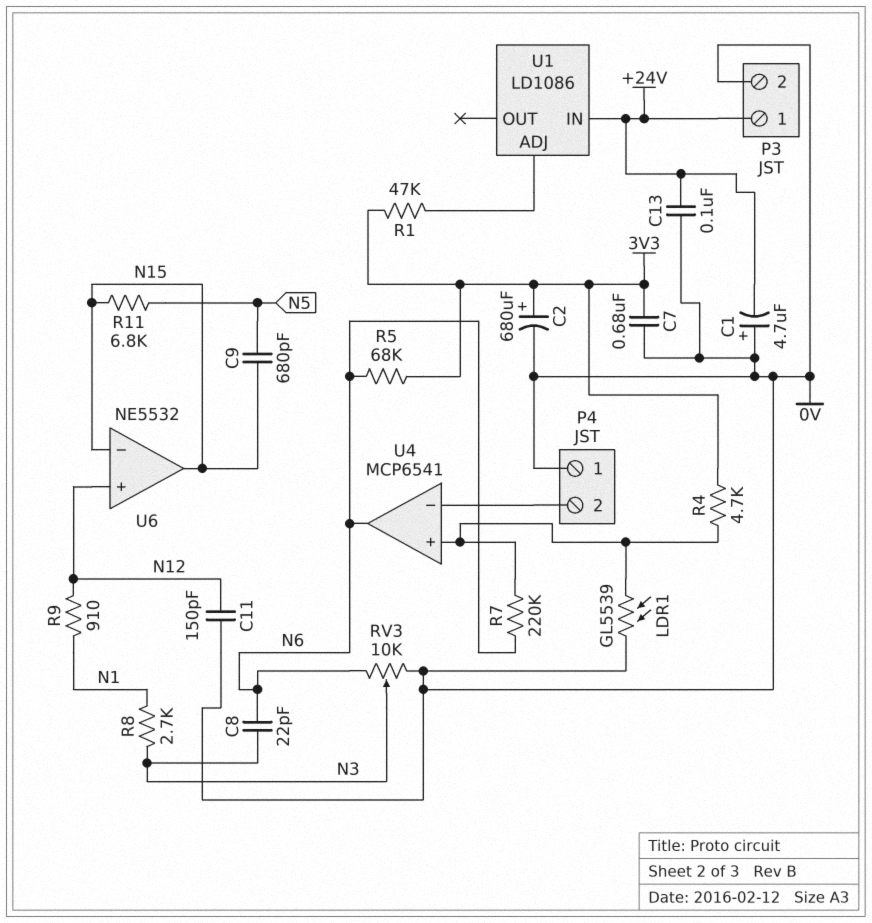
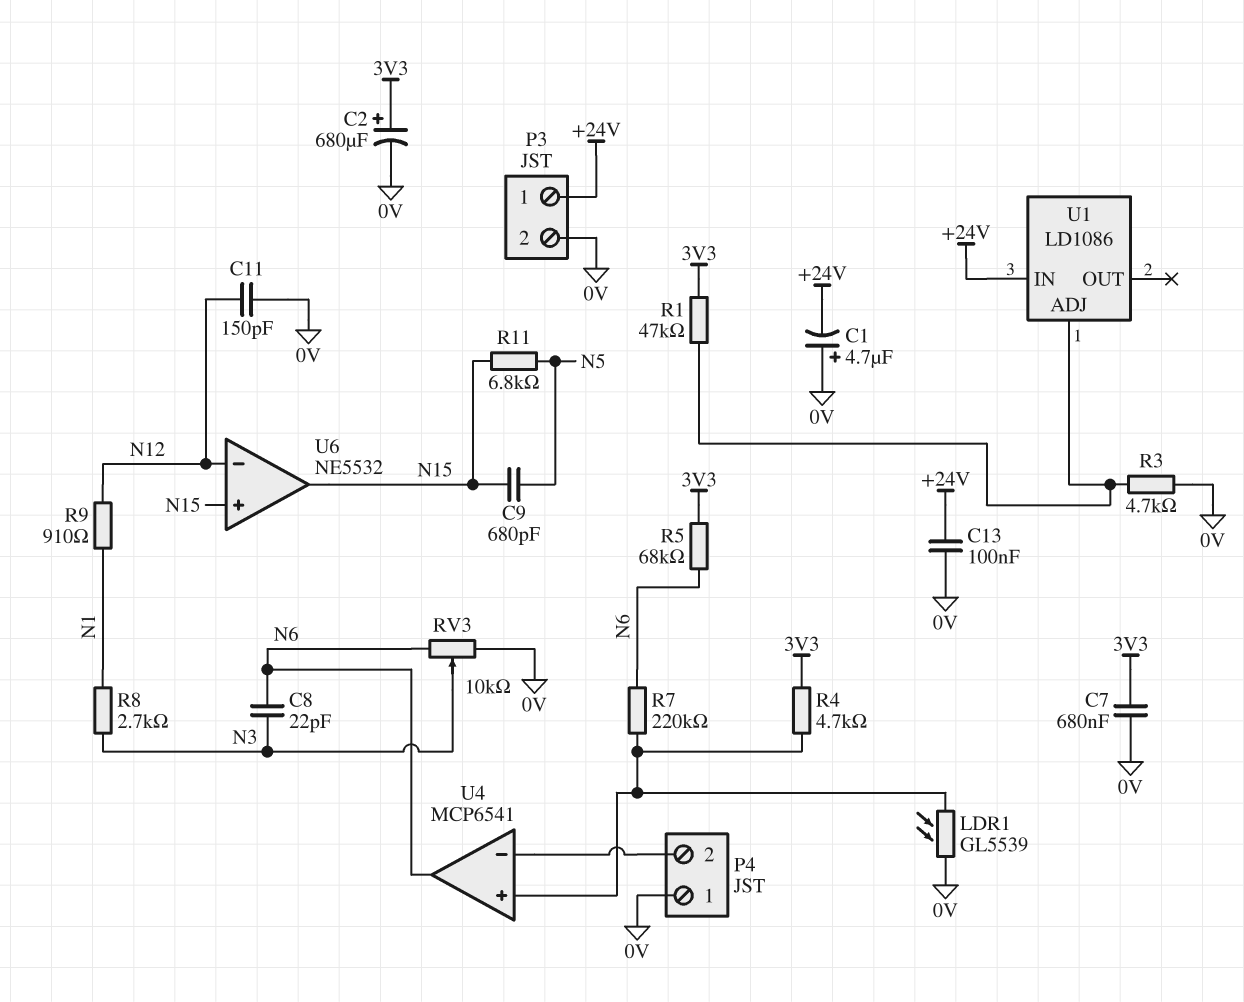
R3: none -> 4.7k (0V, U1/ADJ)
U6 pin in+: N12 -> N15
U6 pin in-: N15 -> N12

